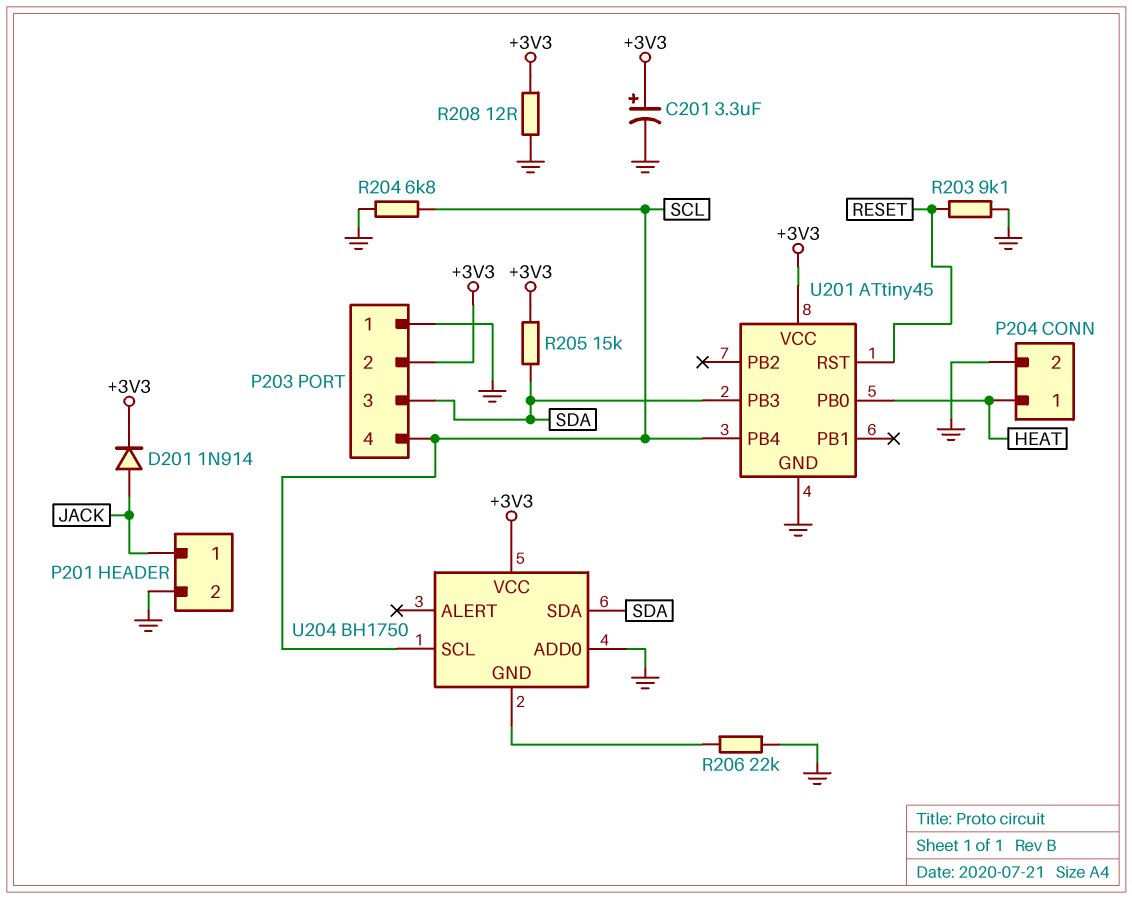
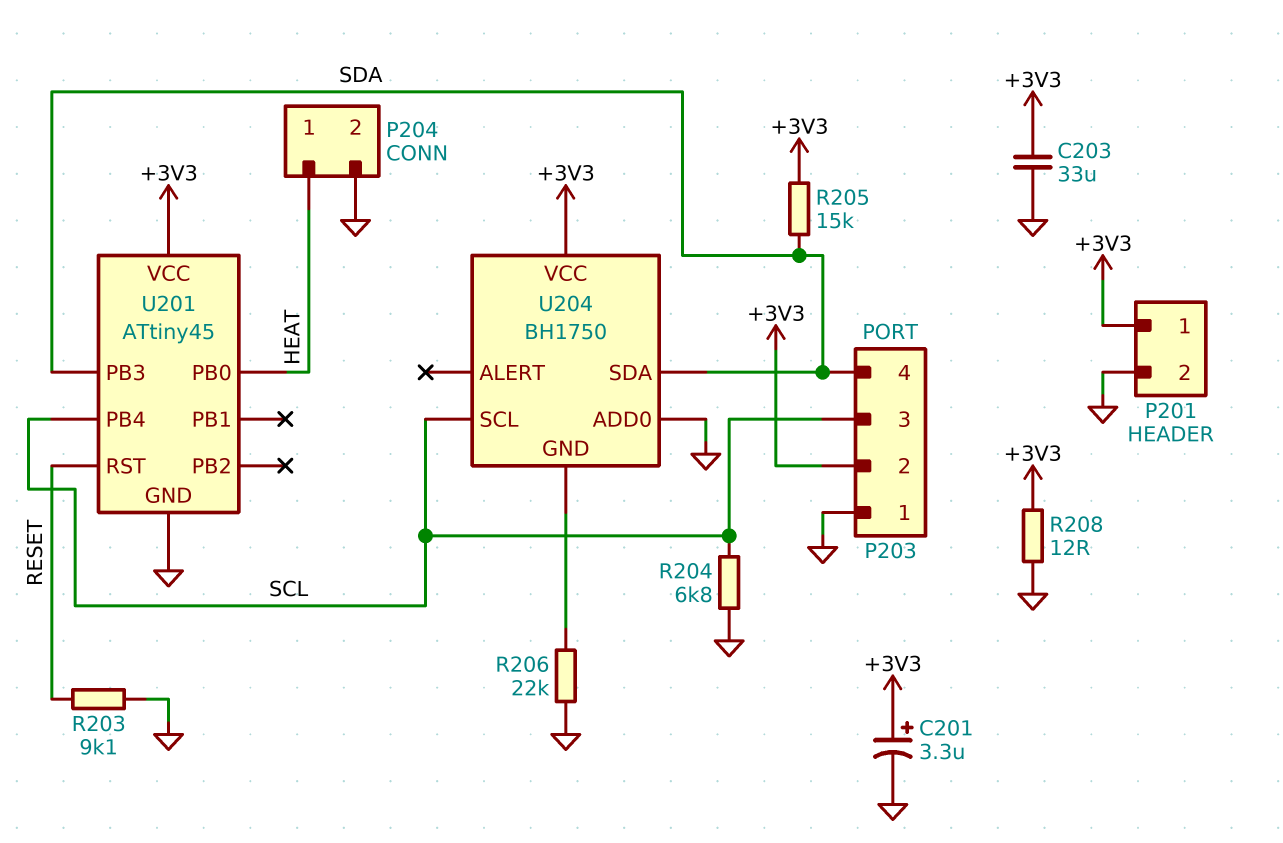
C203: none -> 33uF (+3V3, GND)
D201: diode 1N914 (A JACK, K +3V3) -> none
P201 pin 1: JACK -> +3V3
P203 pin 3: SDA -> SCL
P203 pin 4: SCL -> SDA

